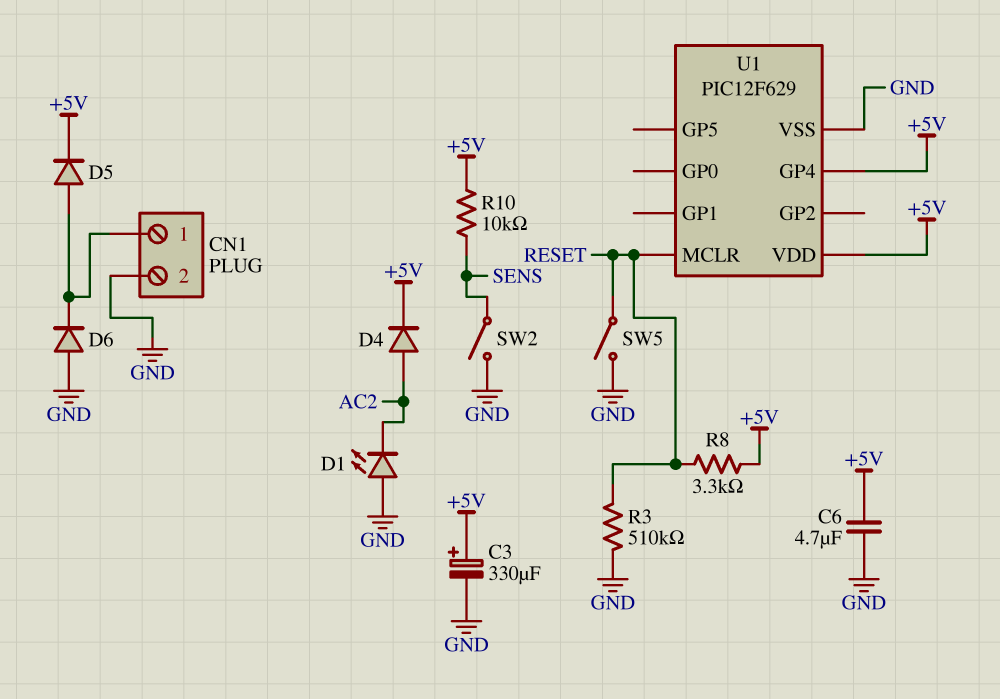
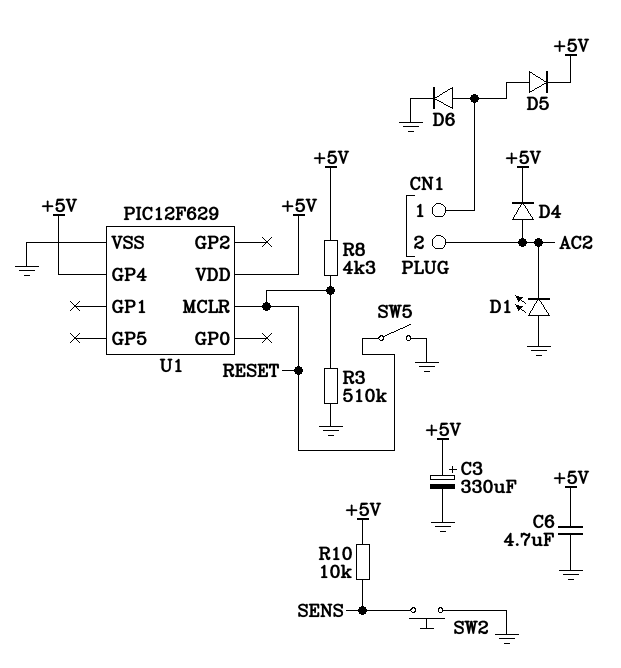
CN1 pin 2: GND -> AC2
D6: diode (A GND, K CN1/1) -> diode (A CN1/1, K GND)
R8: 3.3k (+5V, RESET) -> 4.3k (+5V, RESET)
SW2: switch (GND, SENS) -> button (GND, SENS)

